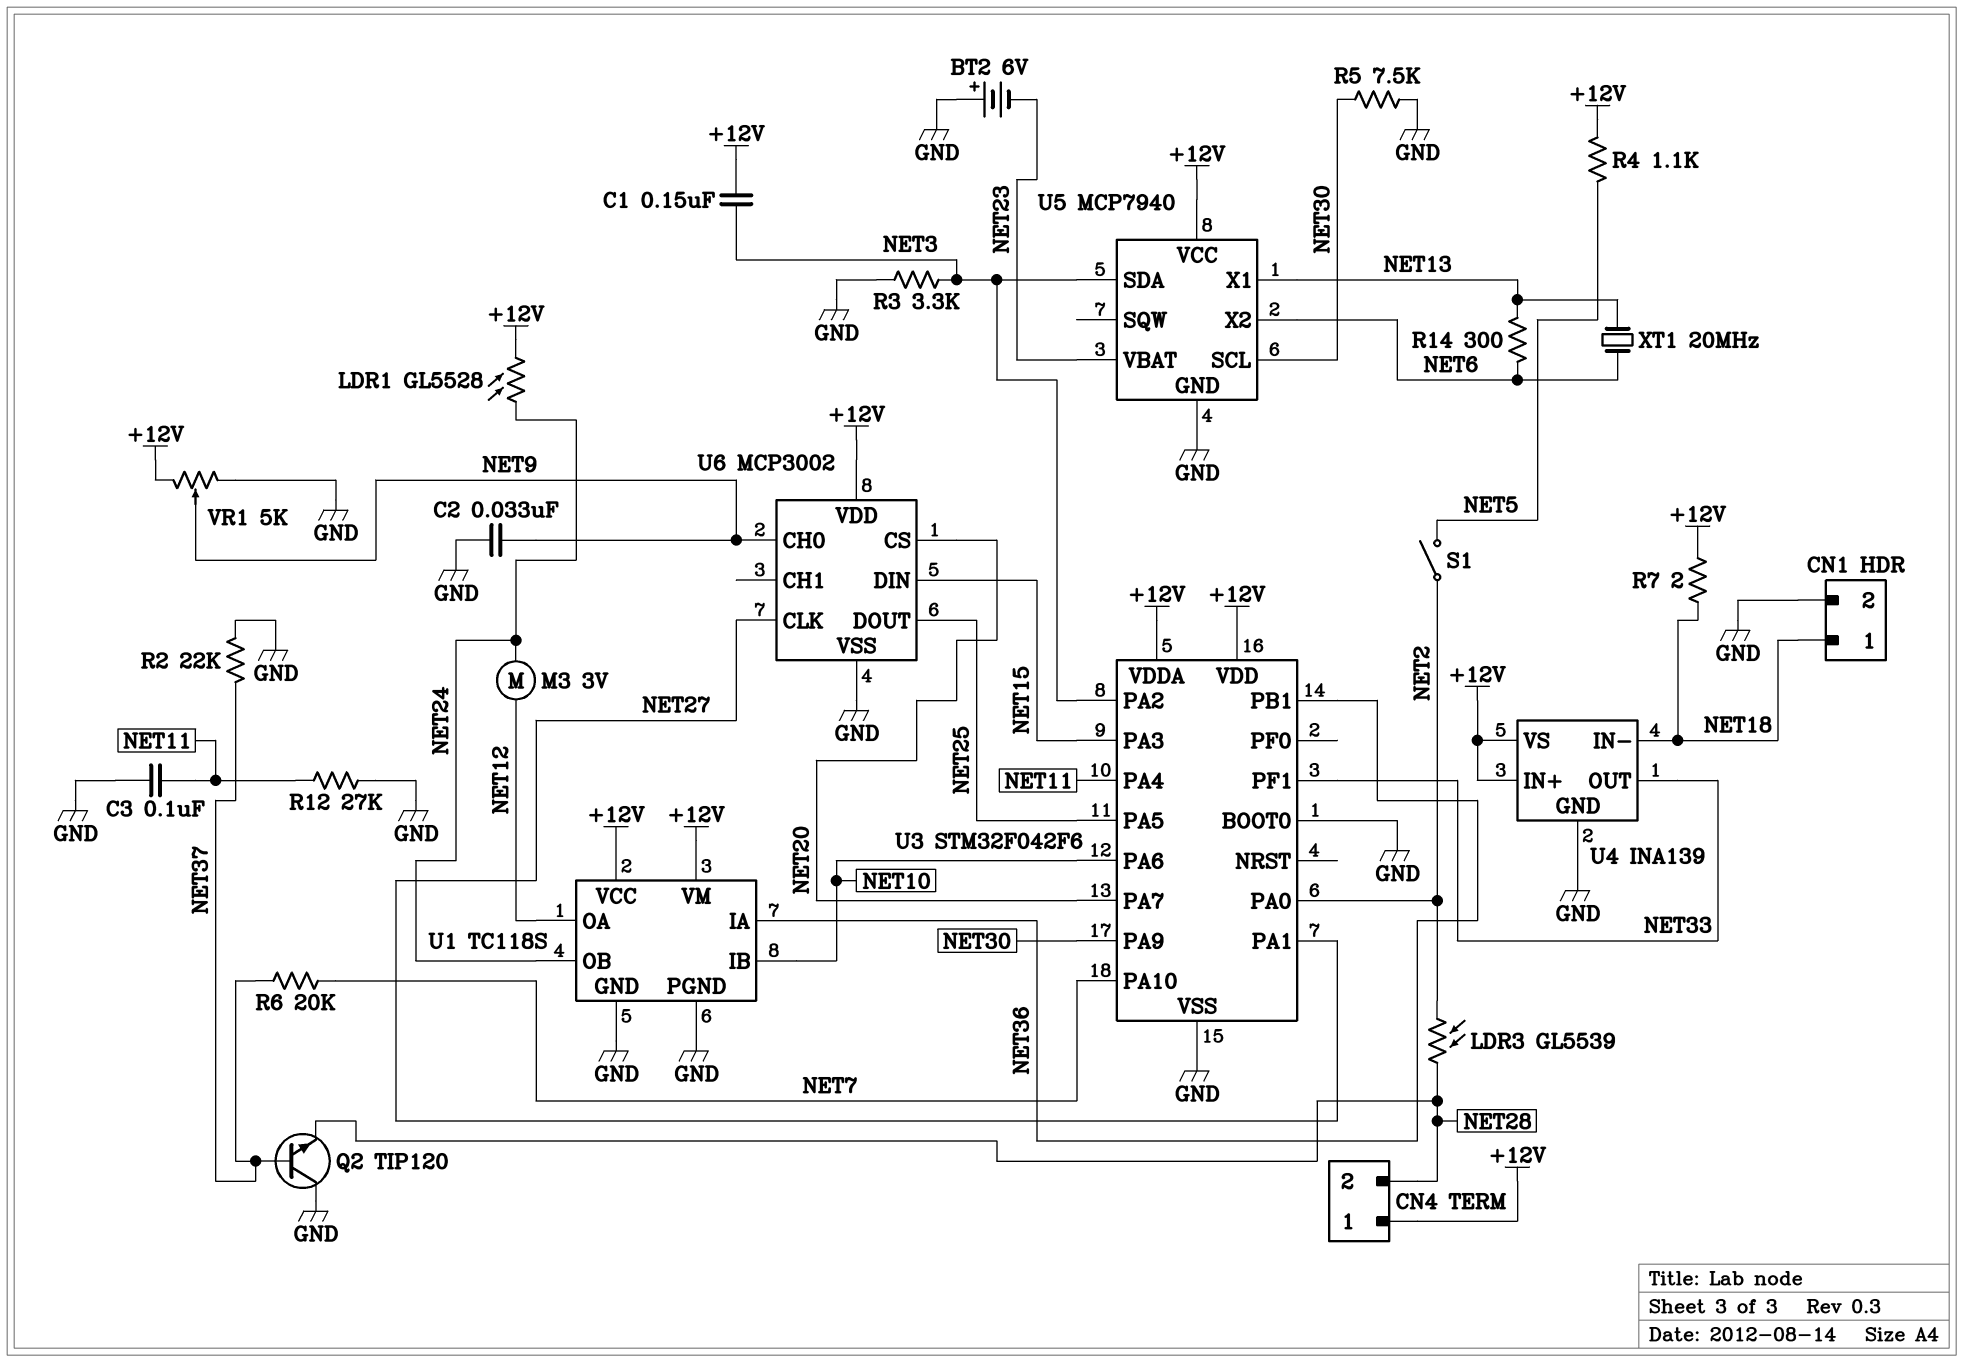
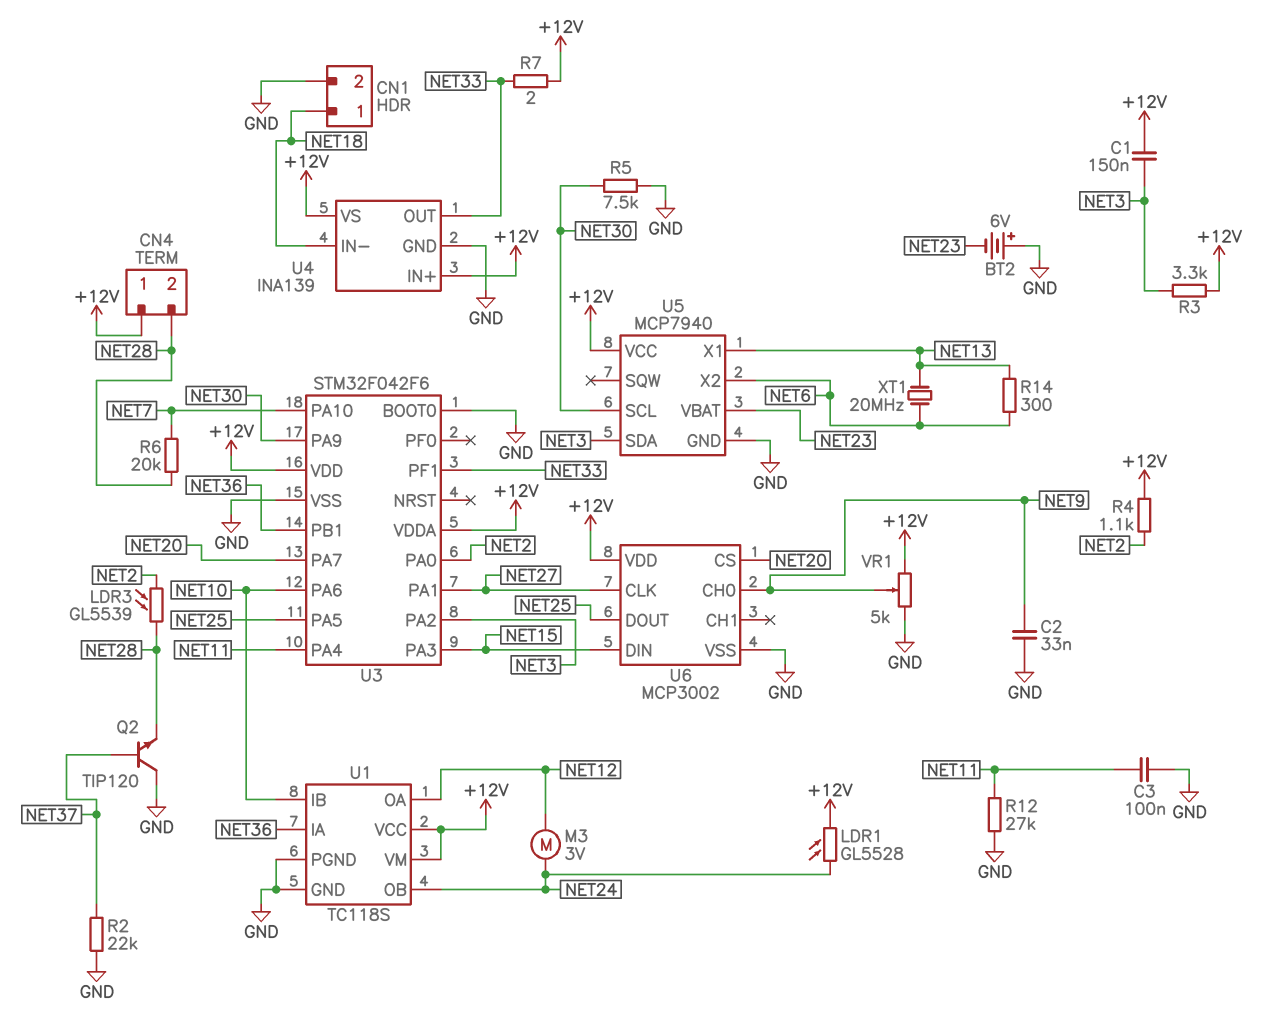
R3: 3.3k (GND, NET3) -> 3.3k (+12V, NET3)
R4: 1.1k (+12V, NET5) -> 1.1k (+12V, NET2)
R6: 20k (NET7, NET37) -> 20k (NET7, NET28)
R7: 2 (+12V, NET18) -> 2 (+12V, NET33)
S1: switch (NET2, NET5) -> none

